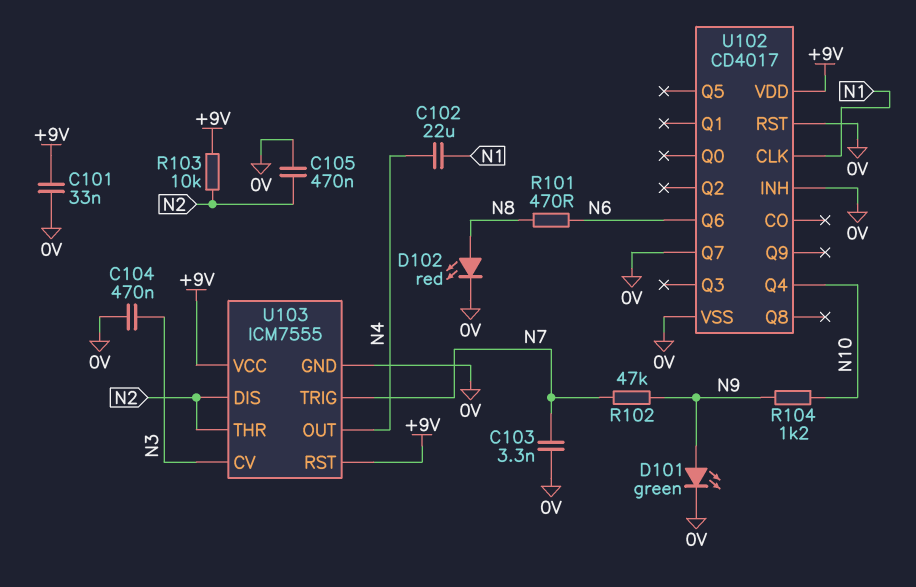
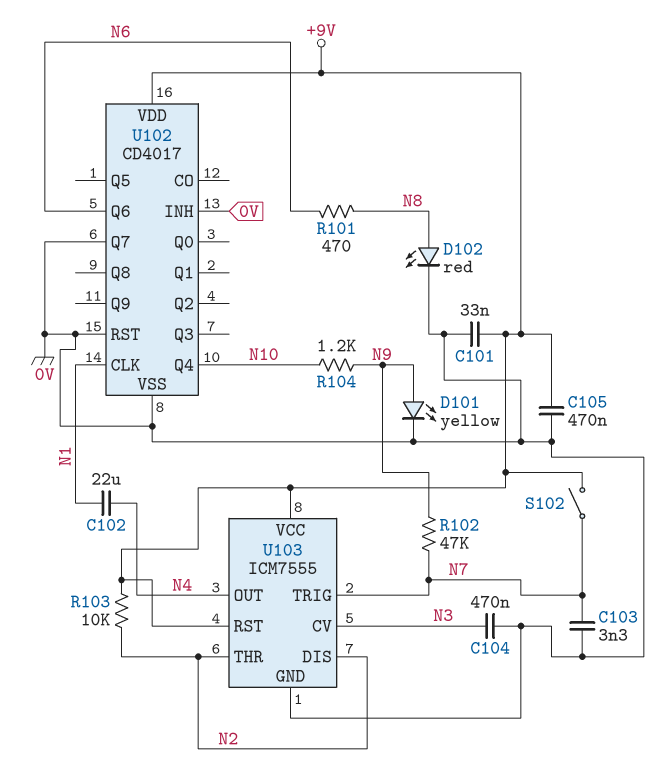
C105: 470nF (0V, N2) -> 470nF (+9V, 0V)
D101: LED green (A N9, K 0V) -> LED yellow (A N9, K 0V)
S102: none -> switch (+9V, N7)

